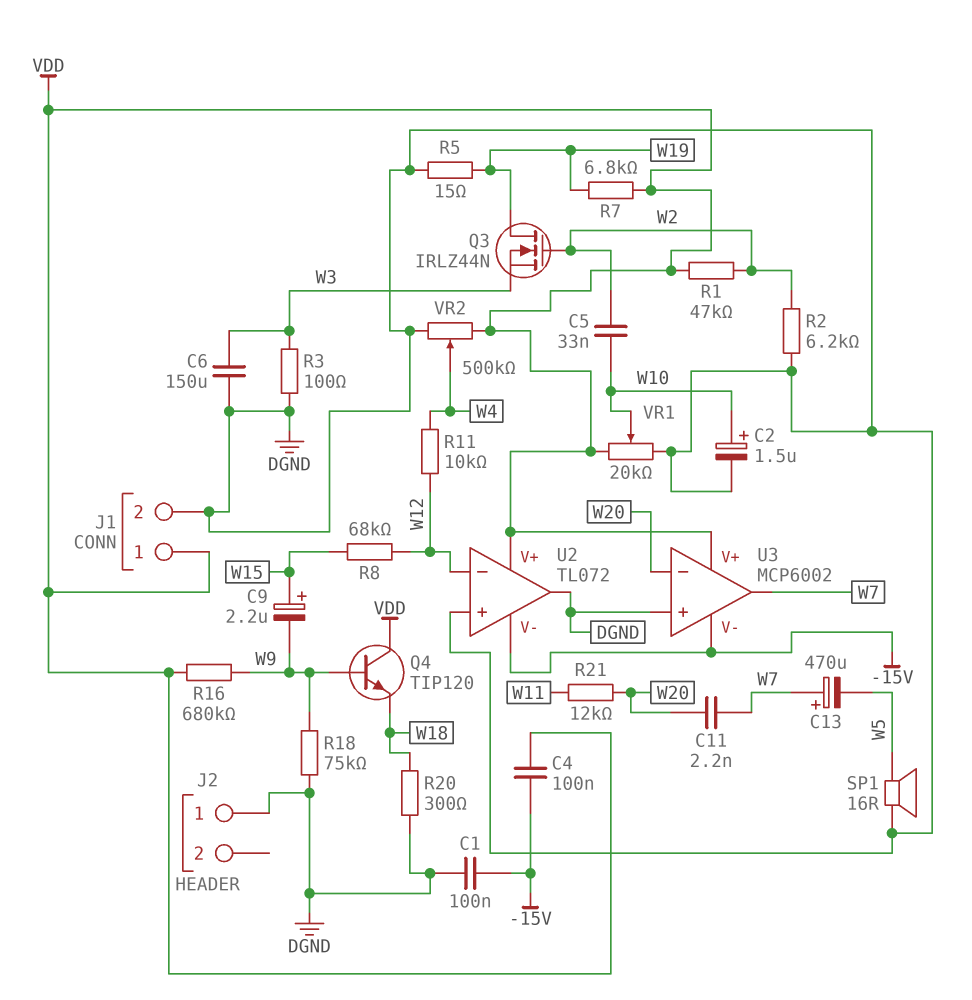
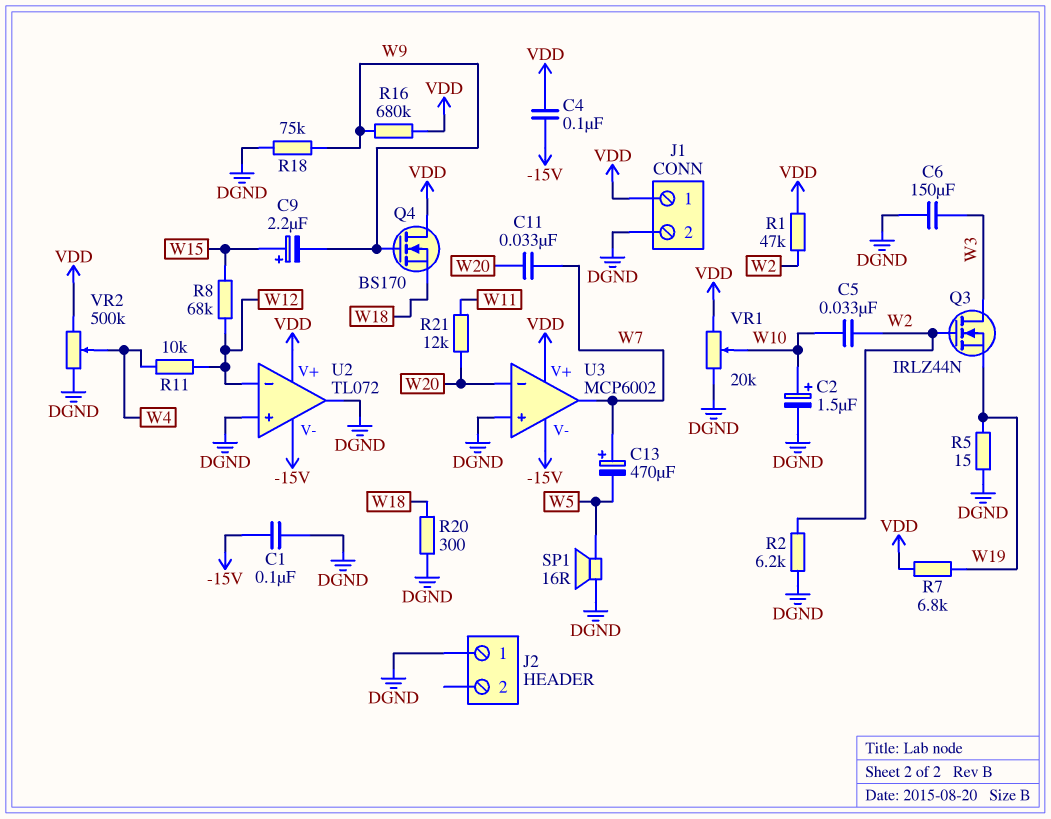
C11: 2.2nF (W7, W20) -> 33nF (W7, W20)
Q3: NMOS IRLZ44N (G W2, D W19, S W3) -> NMOS IRLZ44N (G W2, D W3, S W19)
Q4: NPN TIP120 (B W9, C VDD, E W18) -> NMOS BS170 (G W9, D VDD, S W18)
R3: 100 (DGND, W3) -> none

